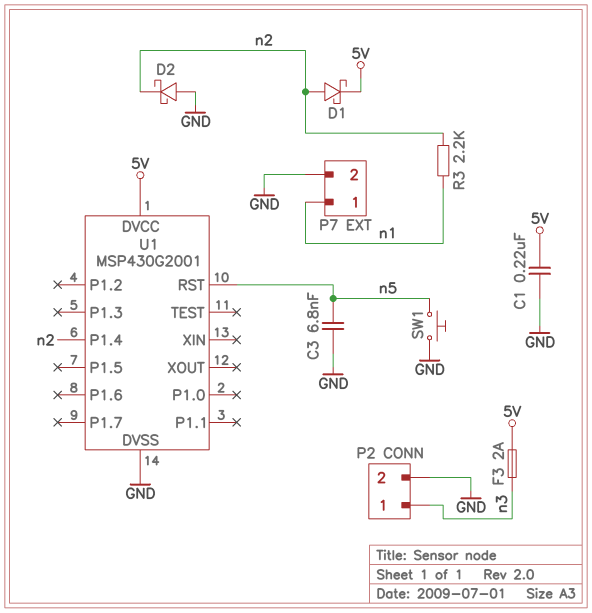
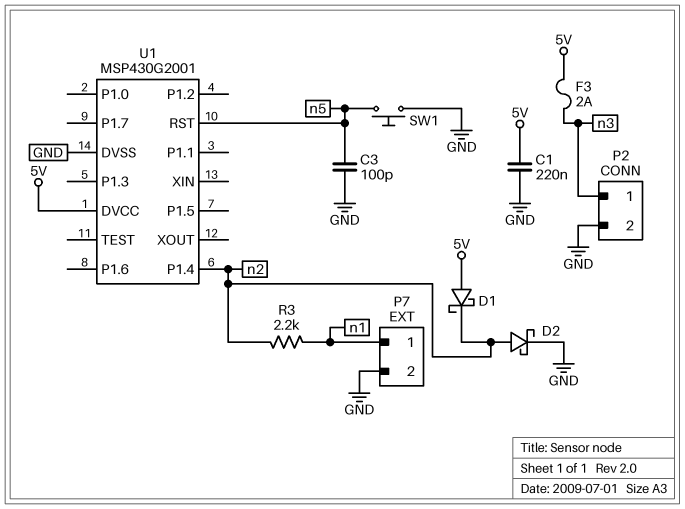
C3: 6.8nF (GND, n5) -> 100pF (GND, n5)
D1: schottky (A n2, K 5V) -> schottky (A 5V, K n2)
D2: schottky (A GND, K n2) -> schottky (A n2, K GND)

